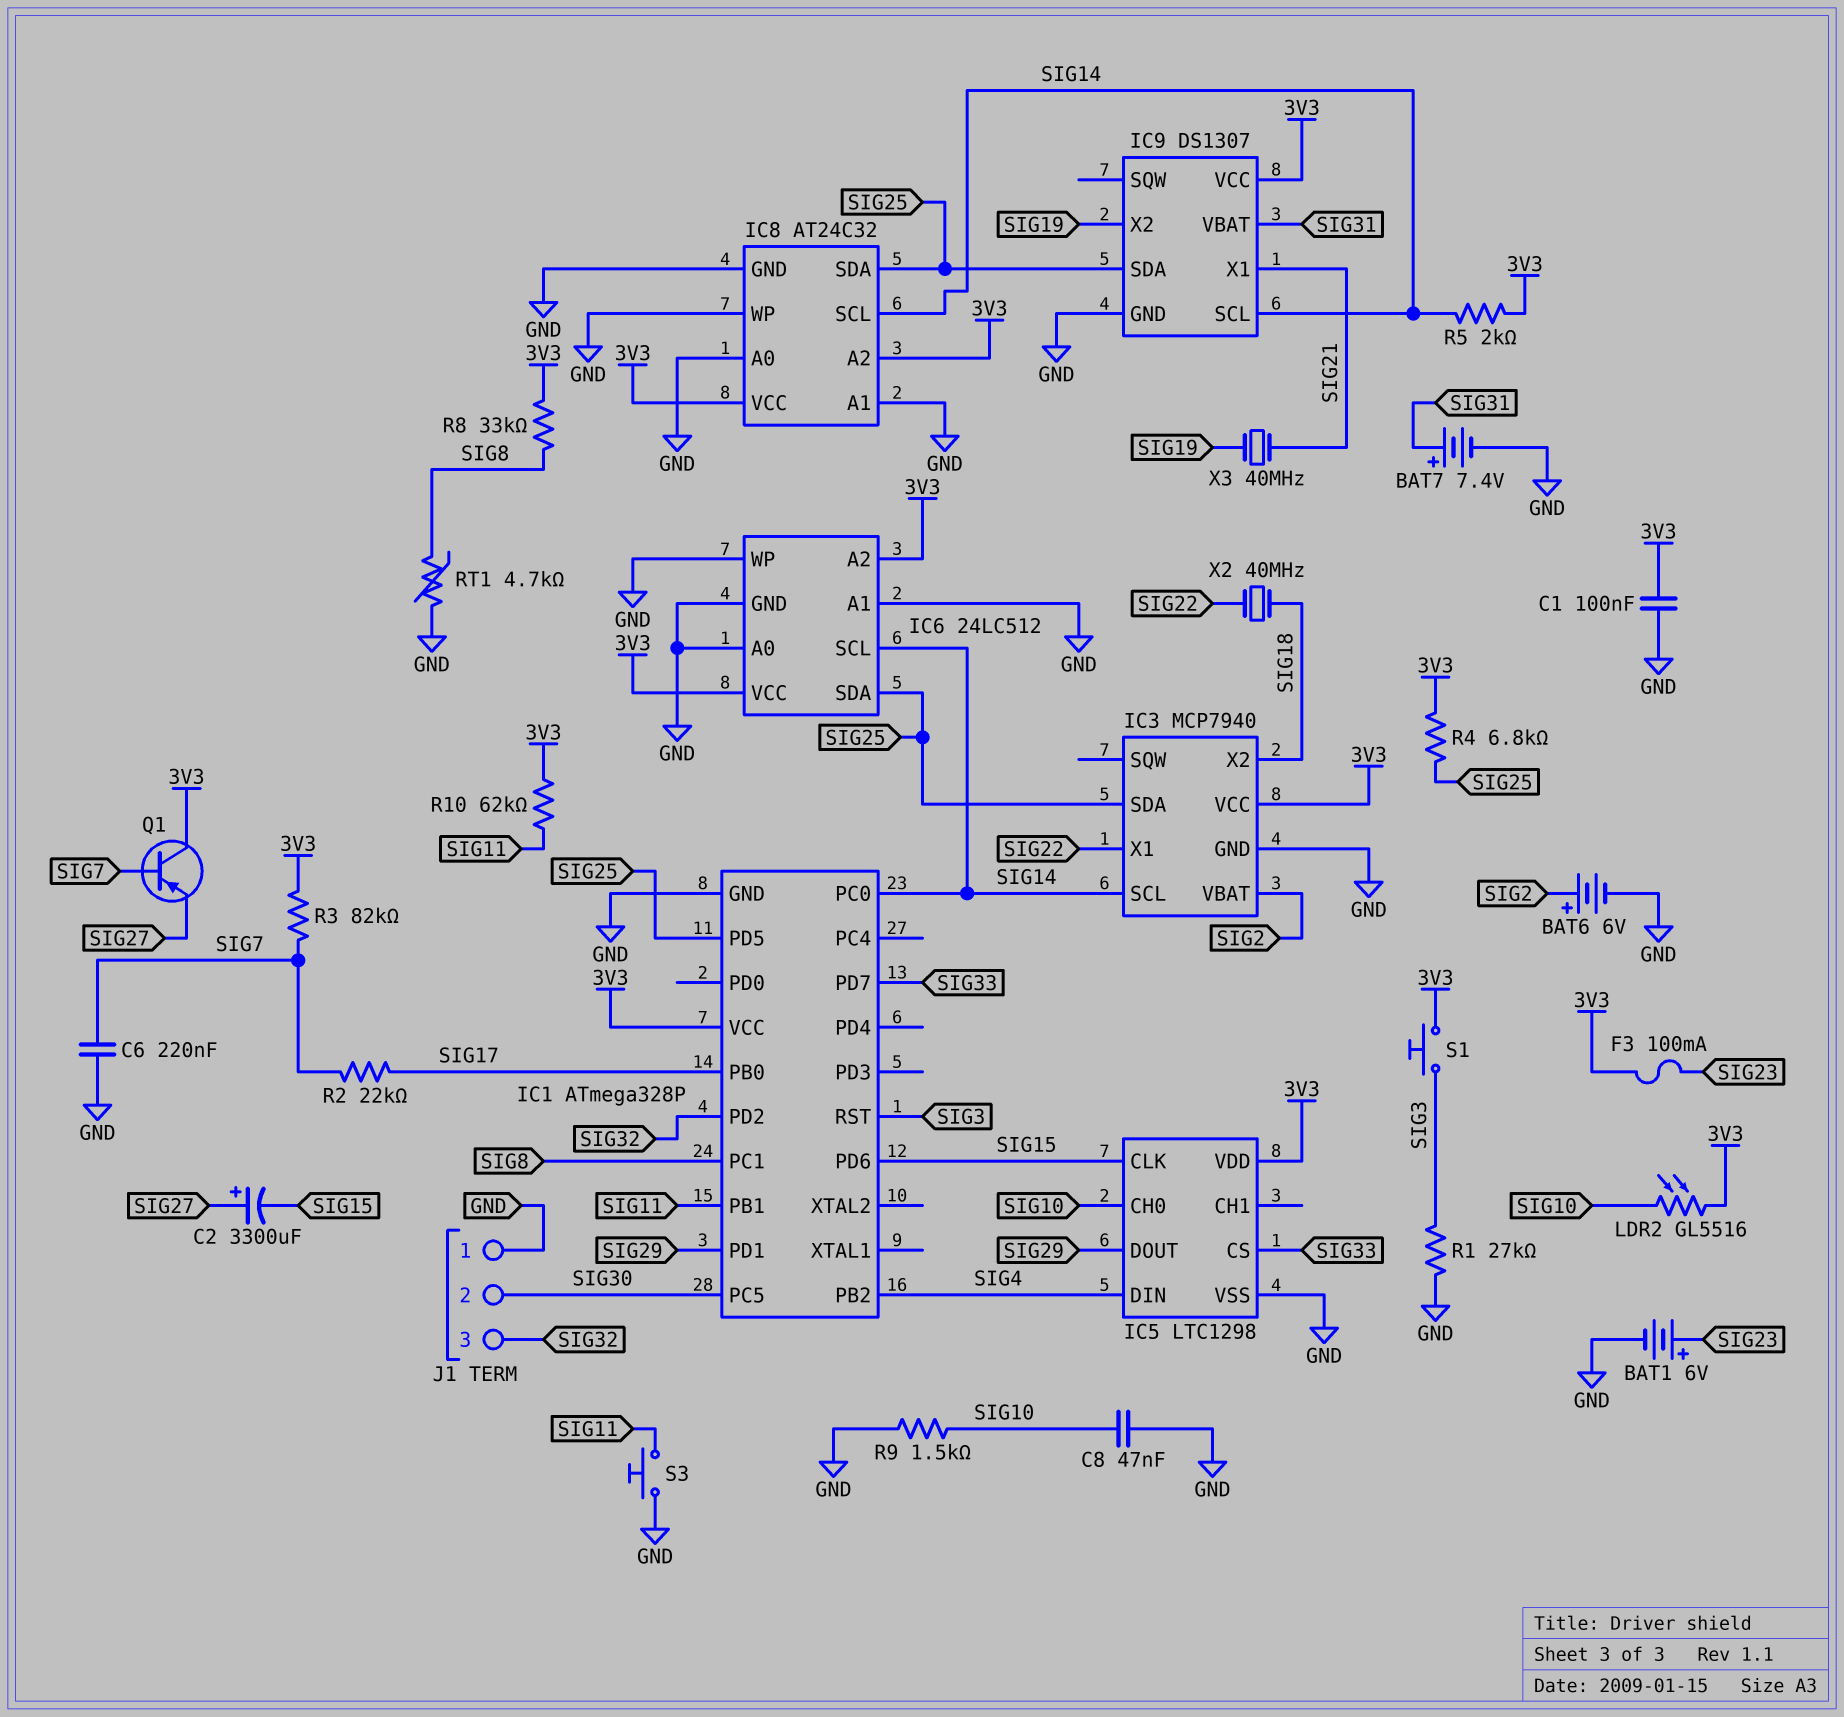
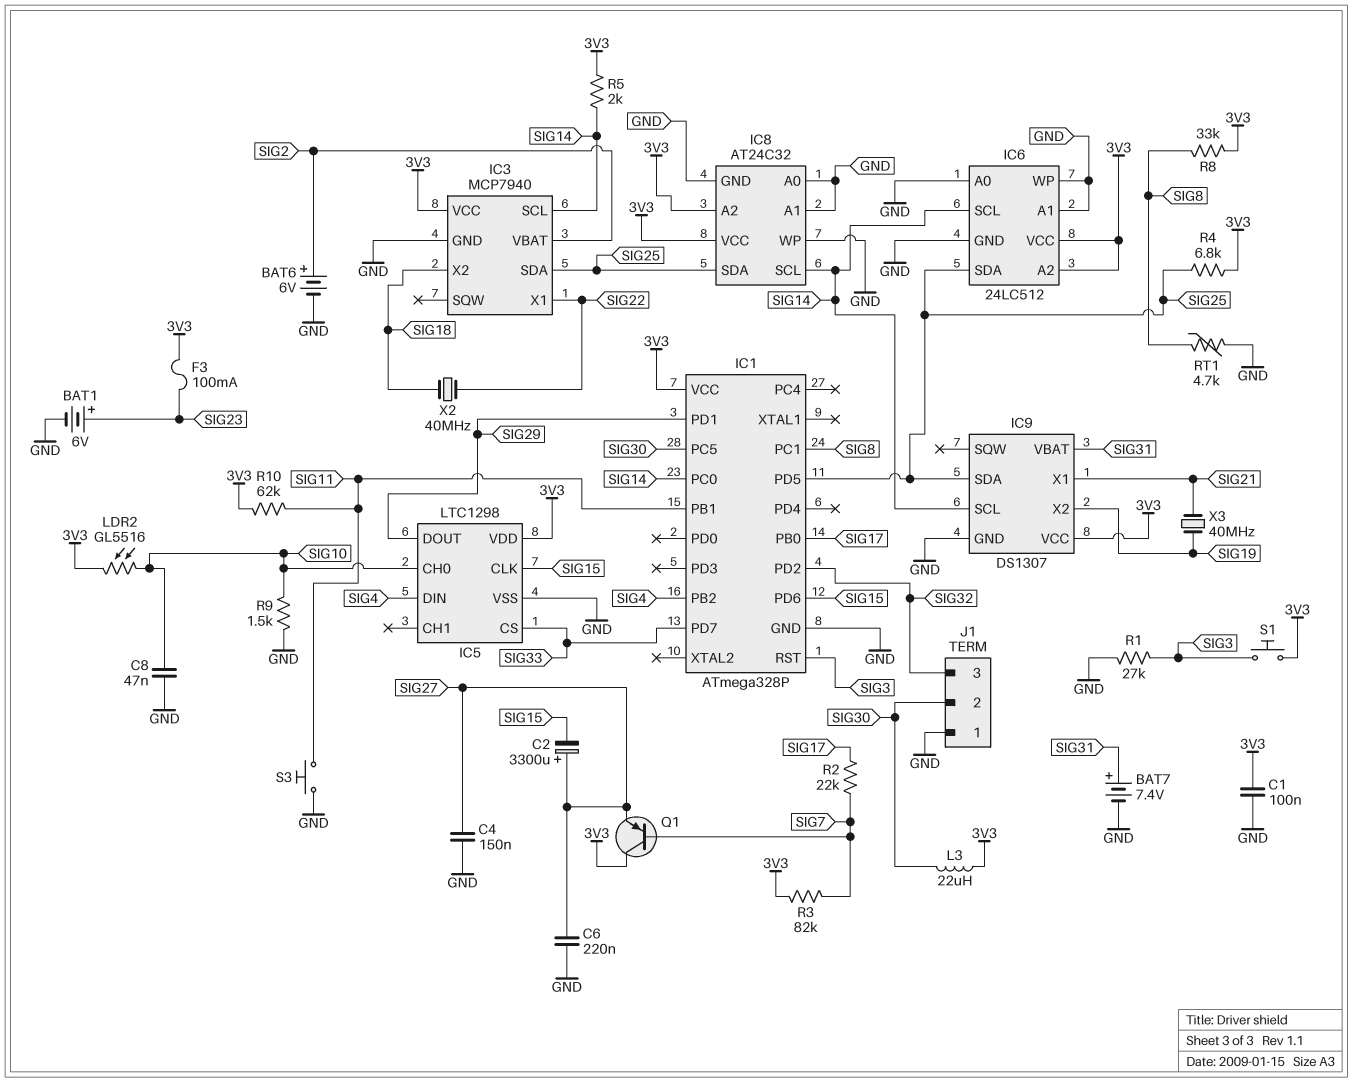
C4: none -> 150nF (GND, SIG27)
C6: 220nF (GND, SIG7) -> 220nF (GND, SIG27)
L3: none -> 22uH (3V3, SIG30)

